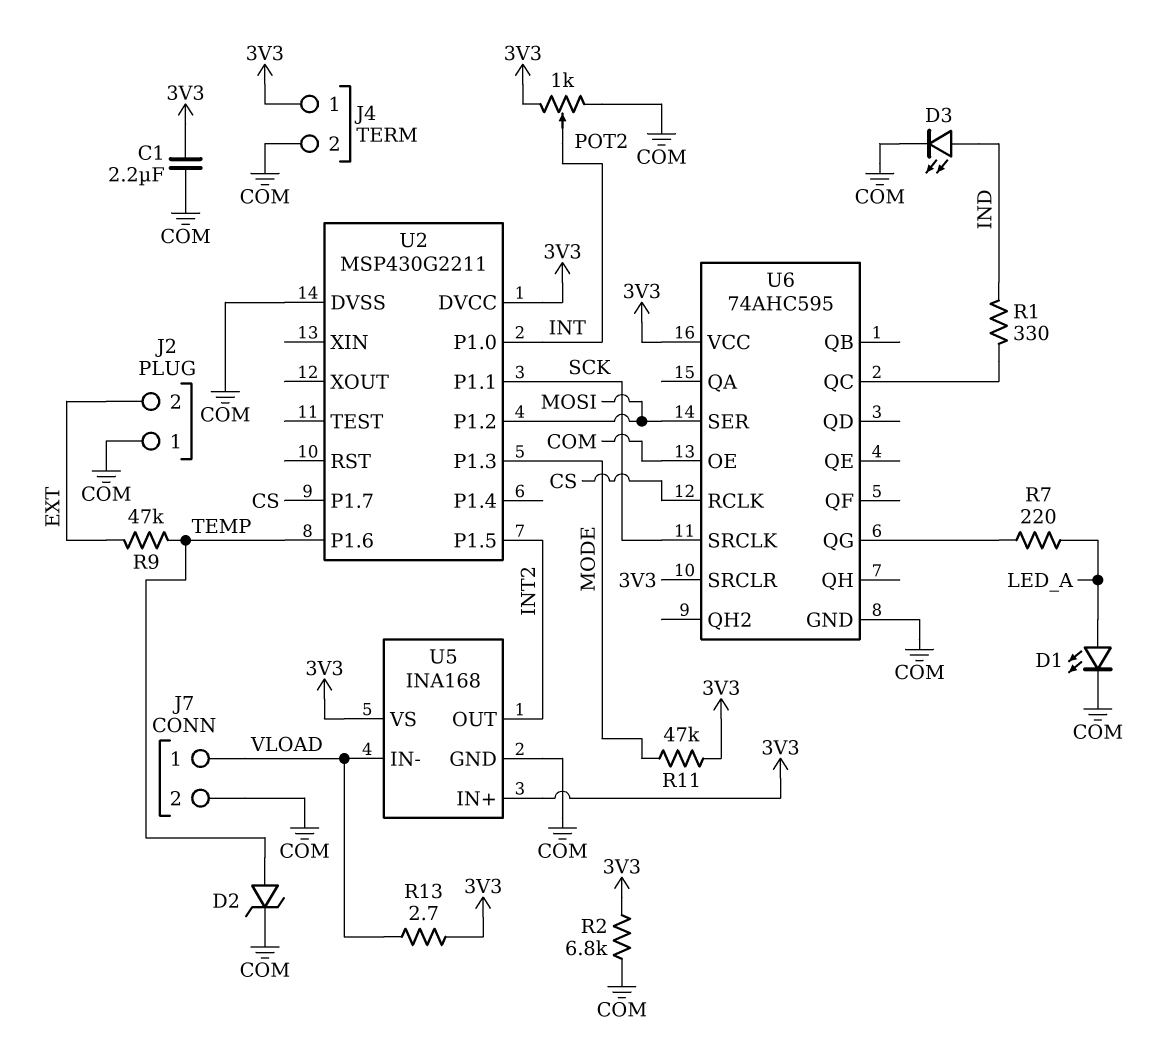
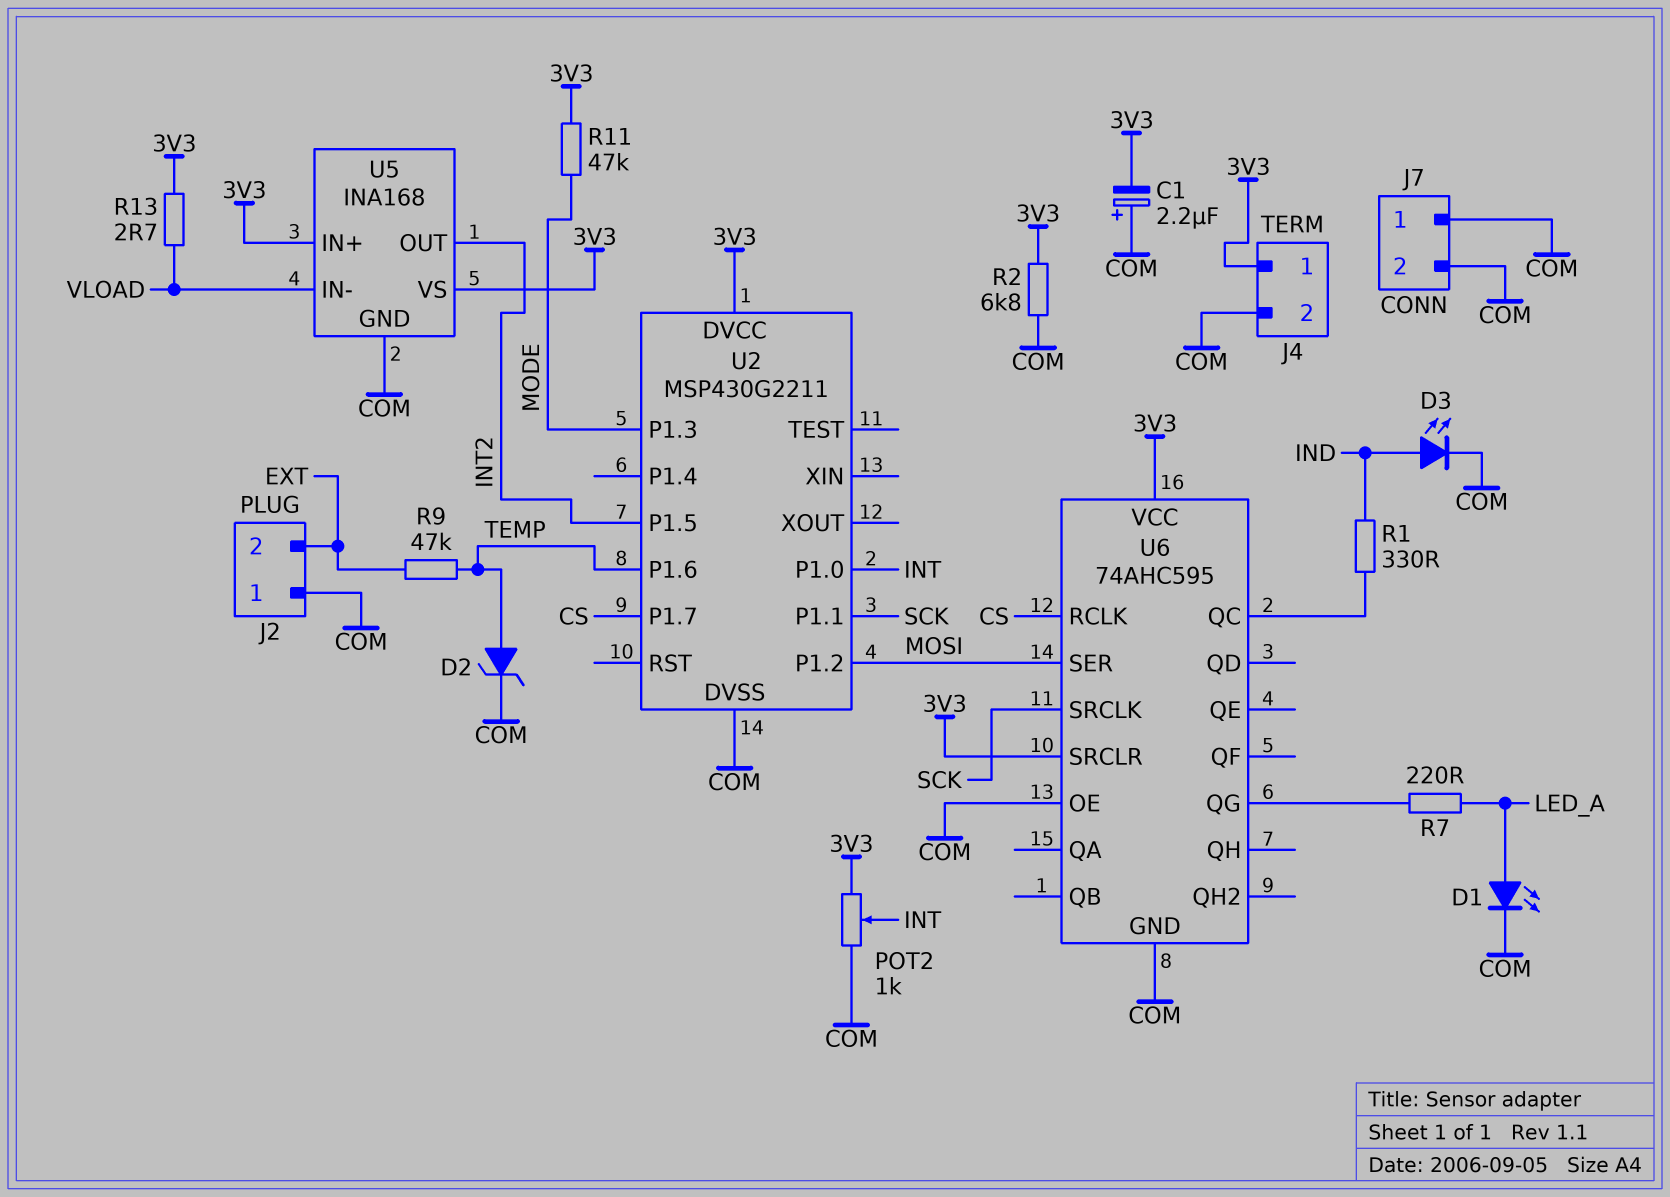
C1: 2.2uF (3V3, COM) -> 2.2uF (plus COM, minus 3V3)
J7 pin 1: VLOAD -> COM

